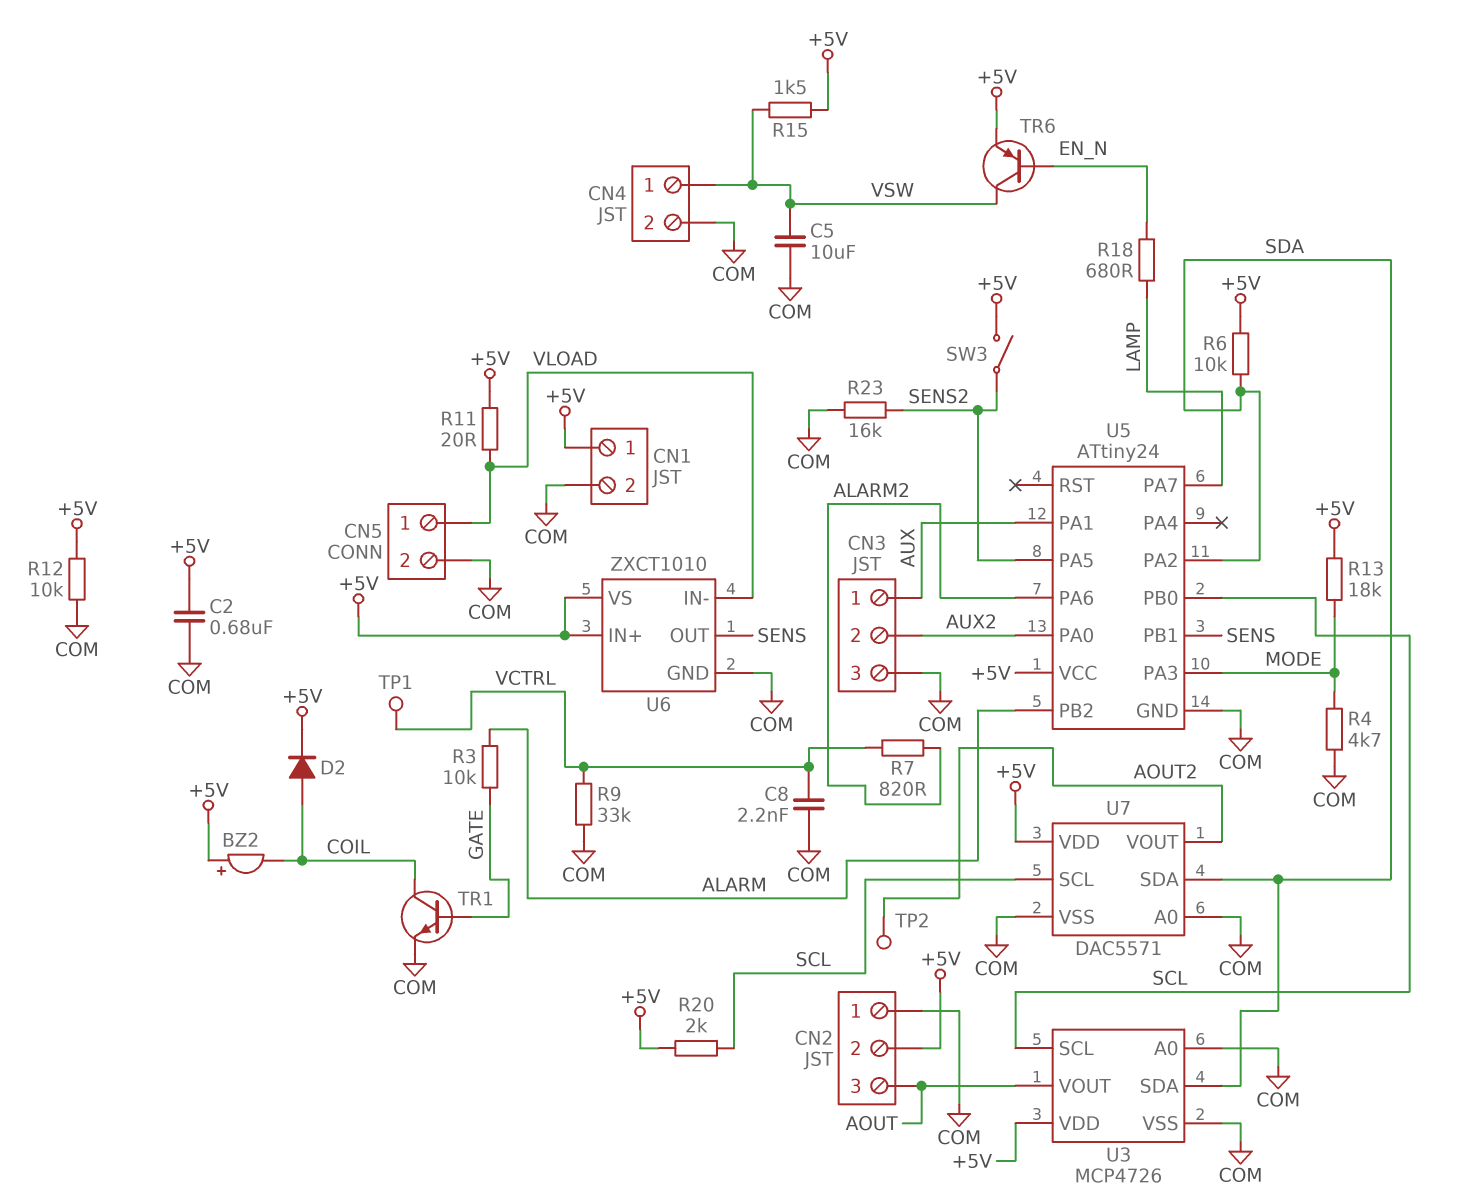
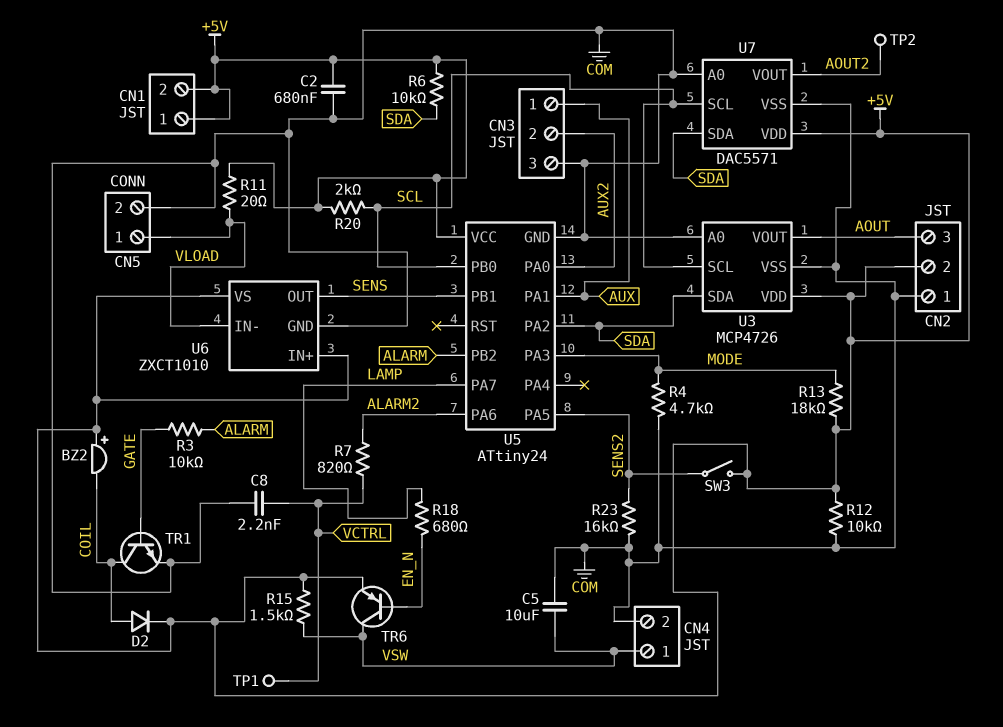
CN1 pin 2: COM -> +5V
R9: 33k (COM, VCTRL) -> none

